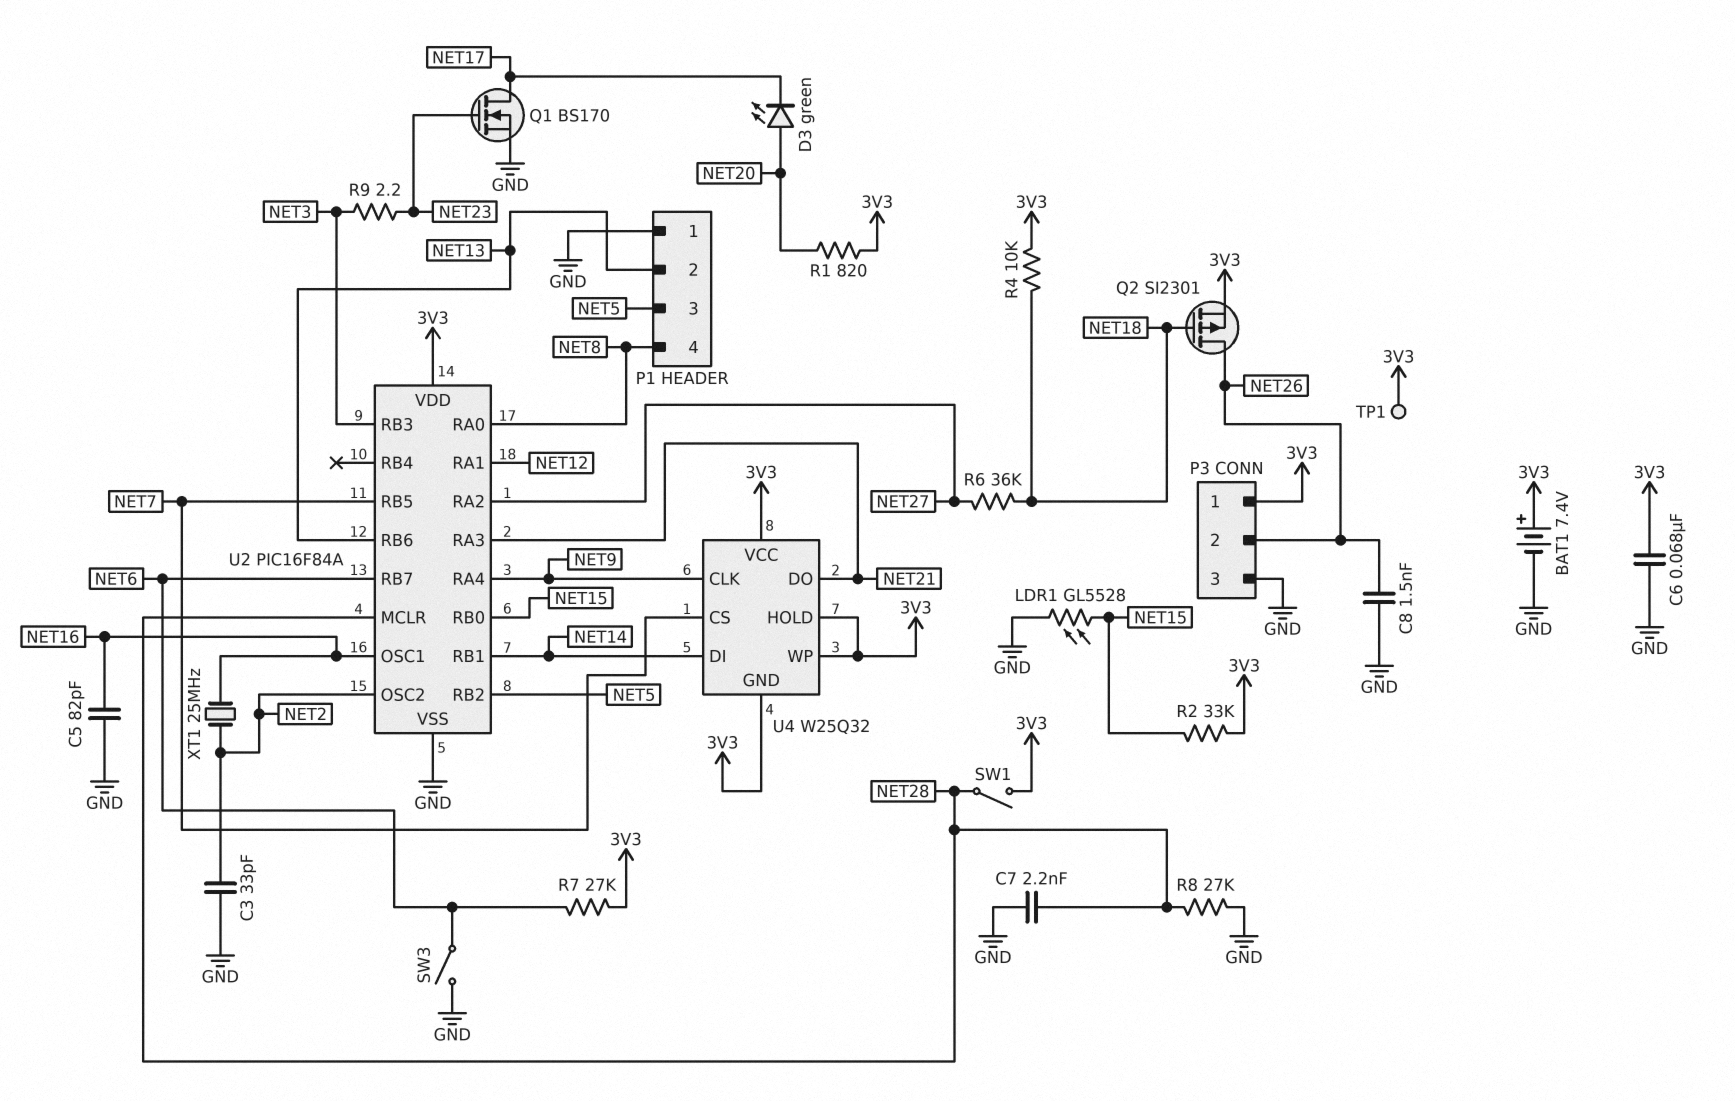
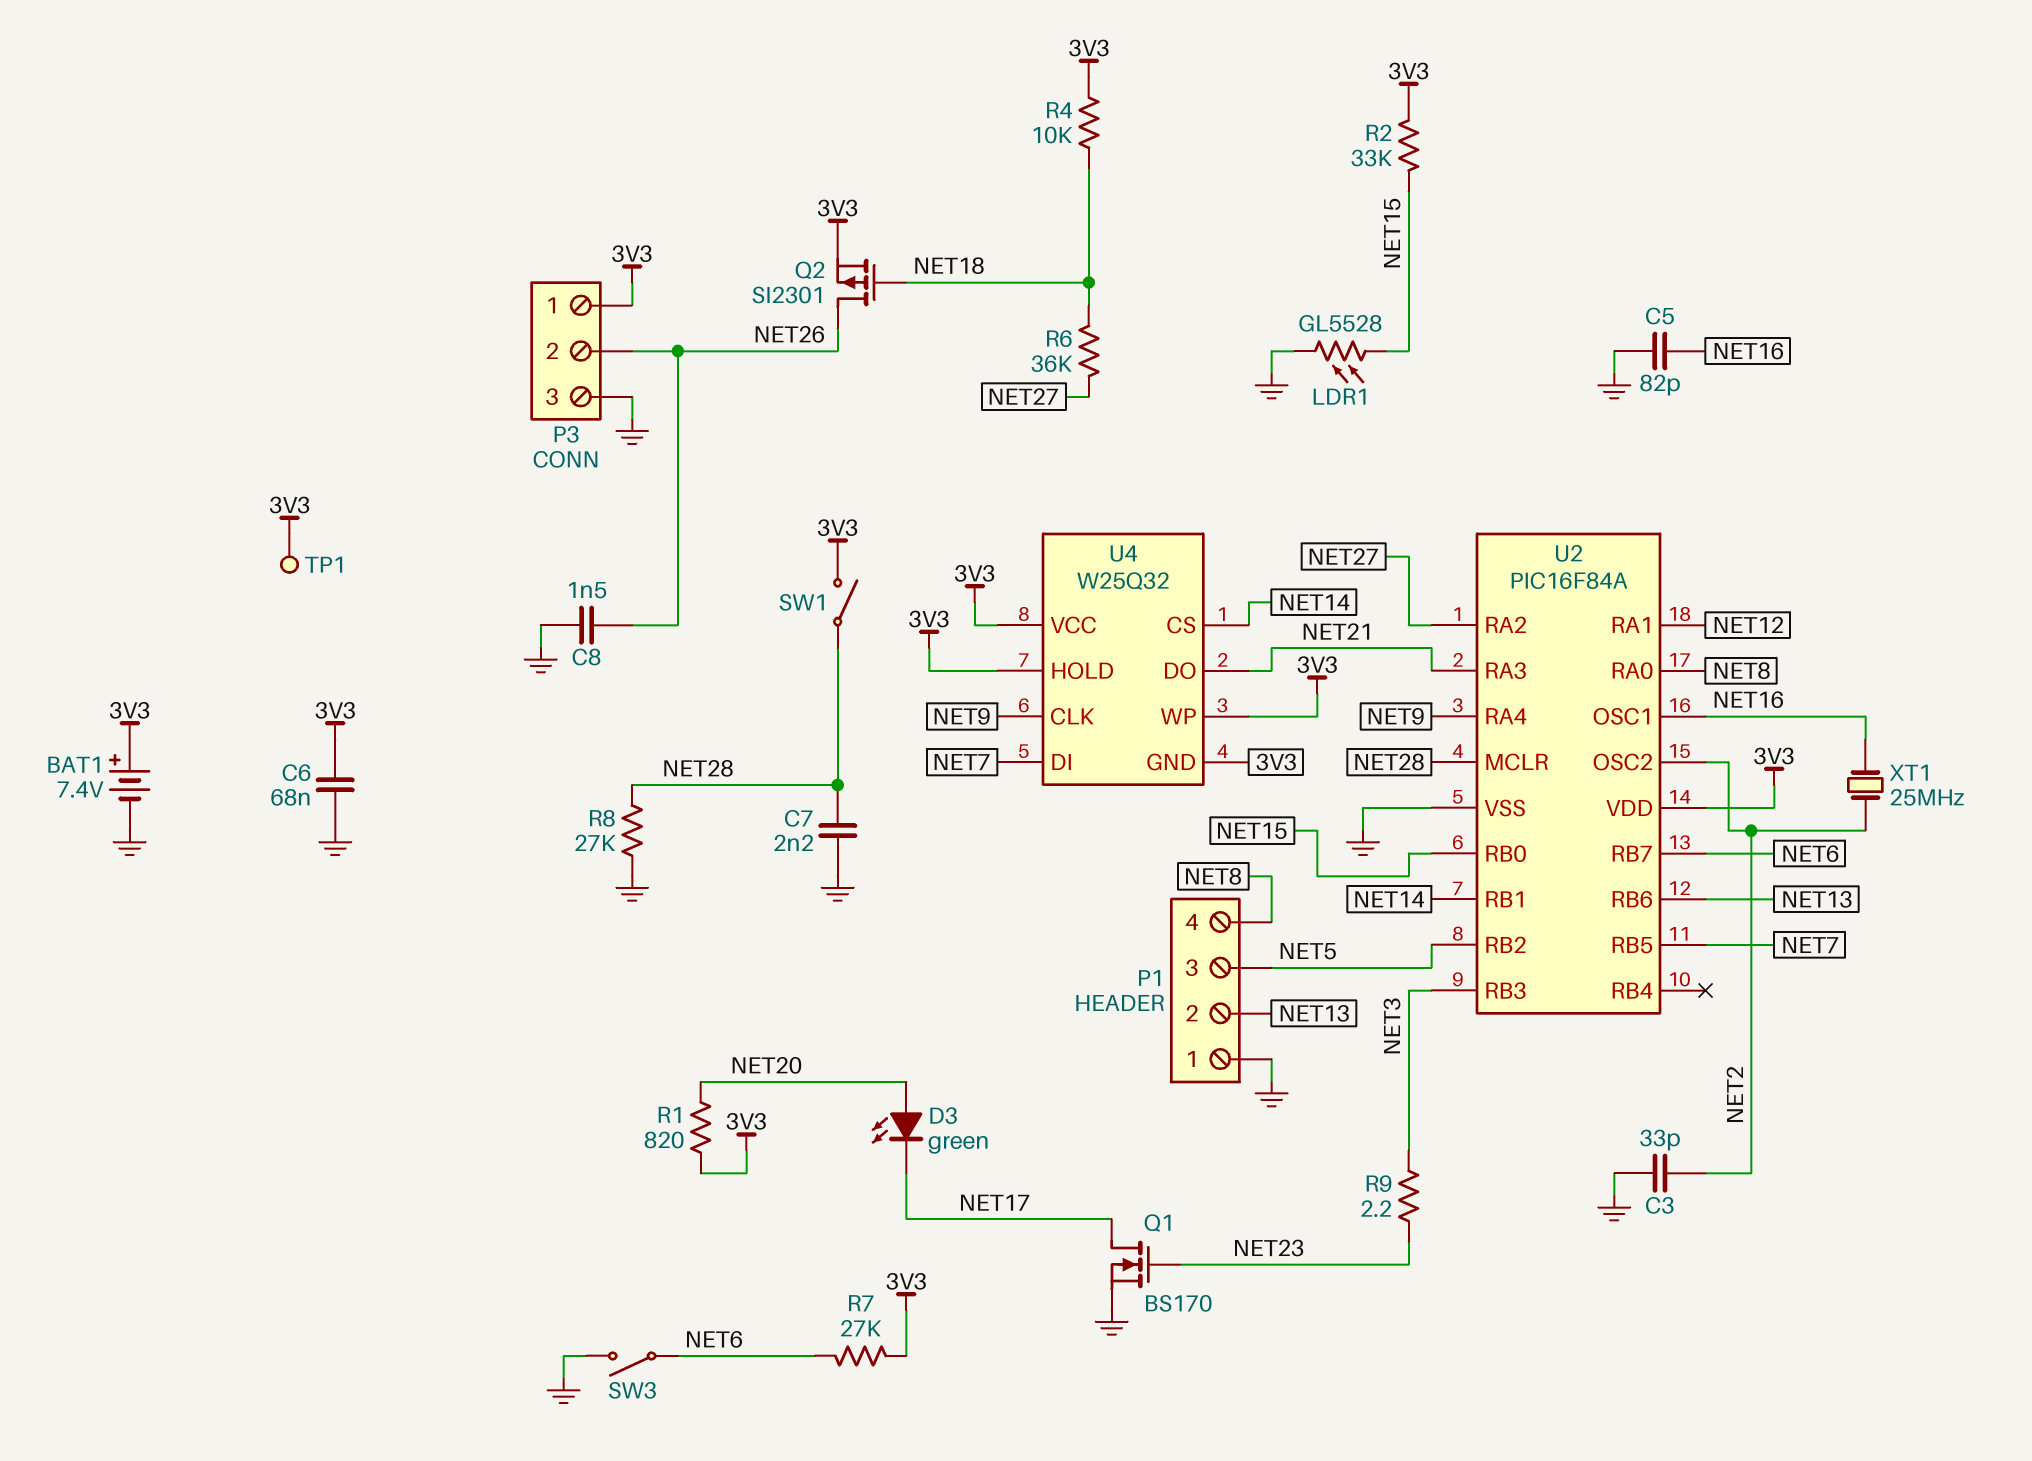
U4 pin CS: NET7 -> NET14
U4 pin DI: NET14 -> NET7

